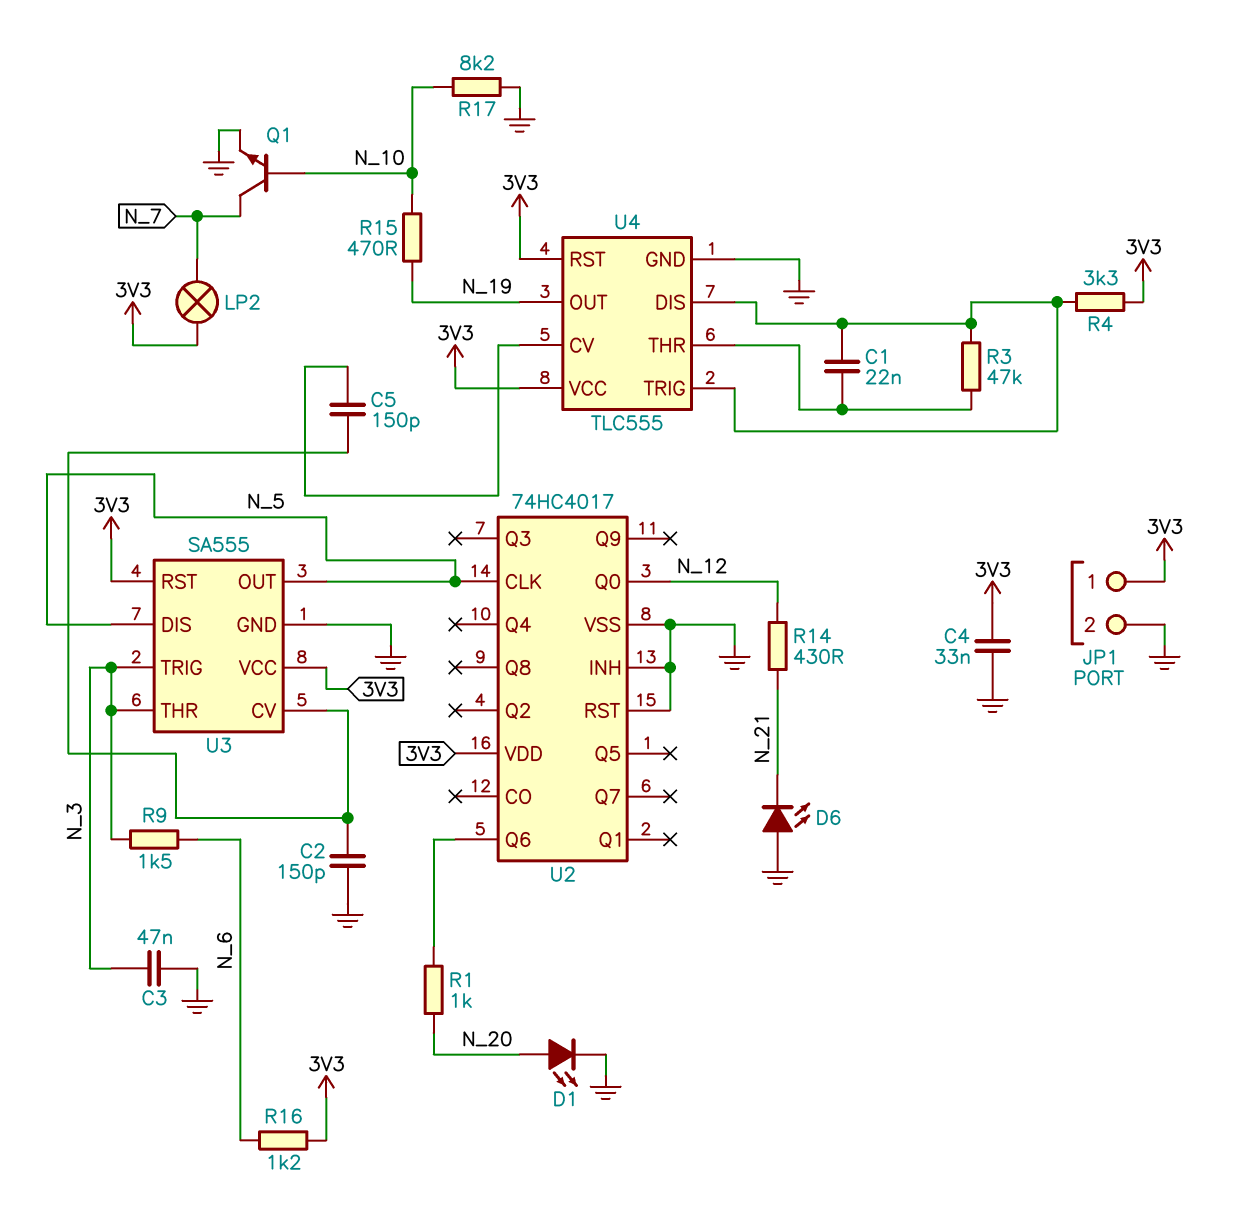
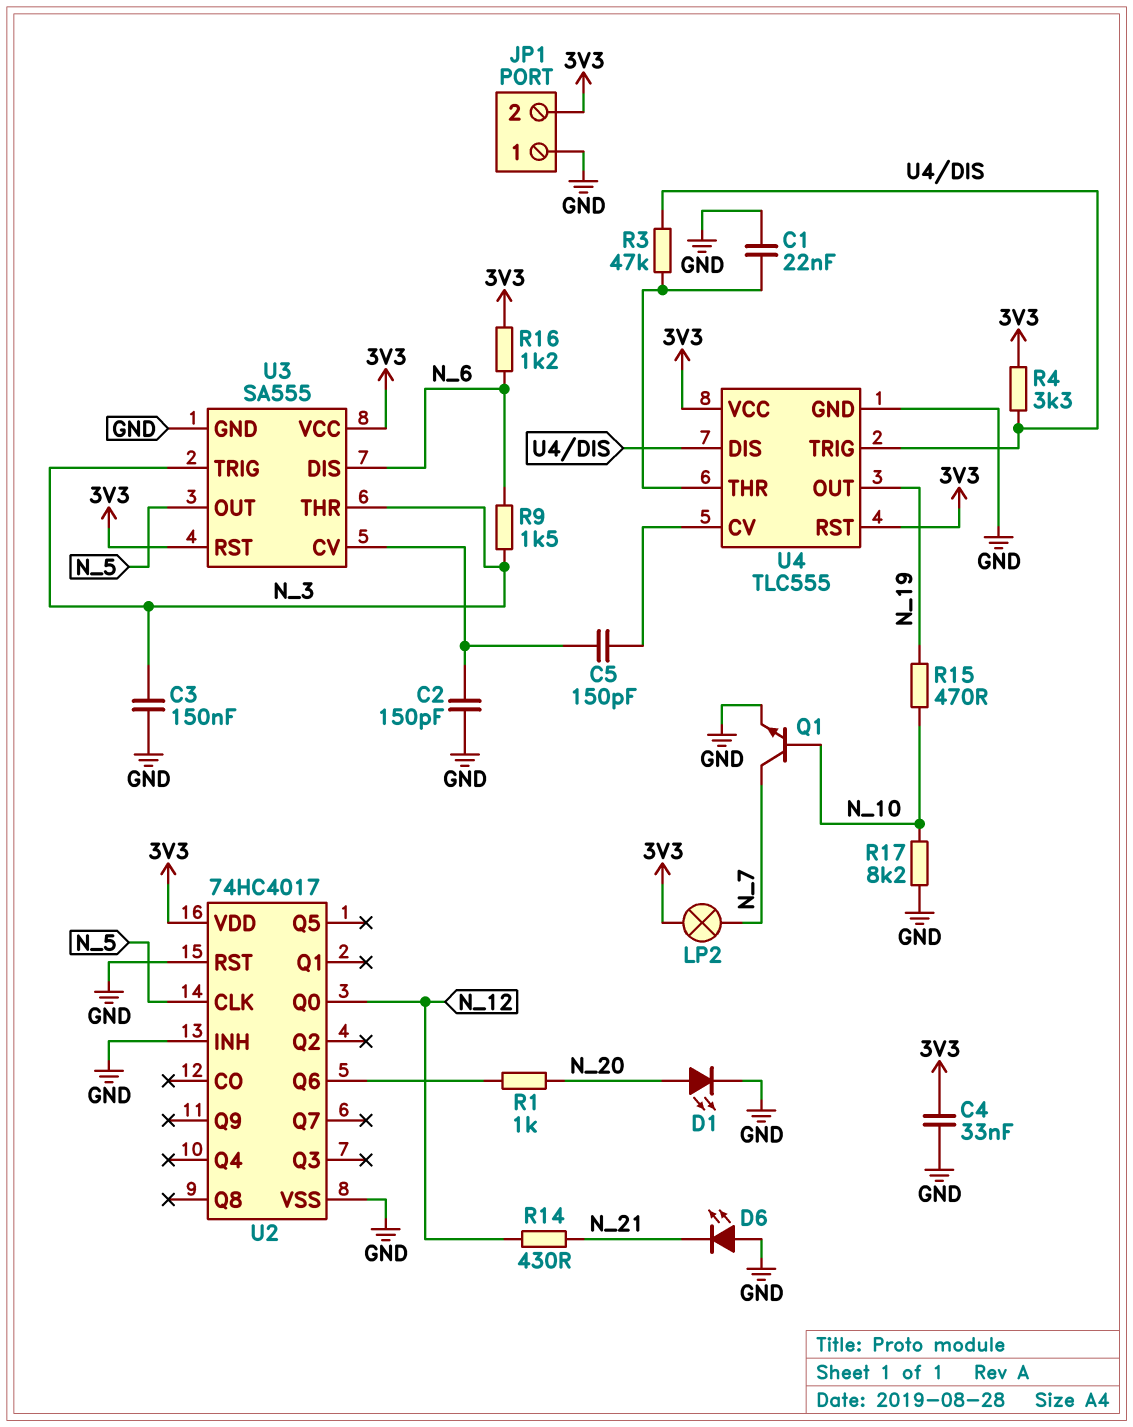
C1: 22nF (U4/DIS, U4/THR) -> 22nF (GND, U4/THR)
C3: 47nF (GND, N_3) -> 150nF (GND, N_3)
JP1 pin 1: 3V3 -> GND
JP1 pin 2: GND -> 3V3
U3 pin DIS: N_5 -> N_6

